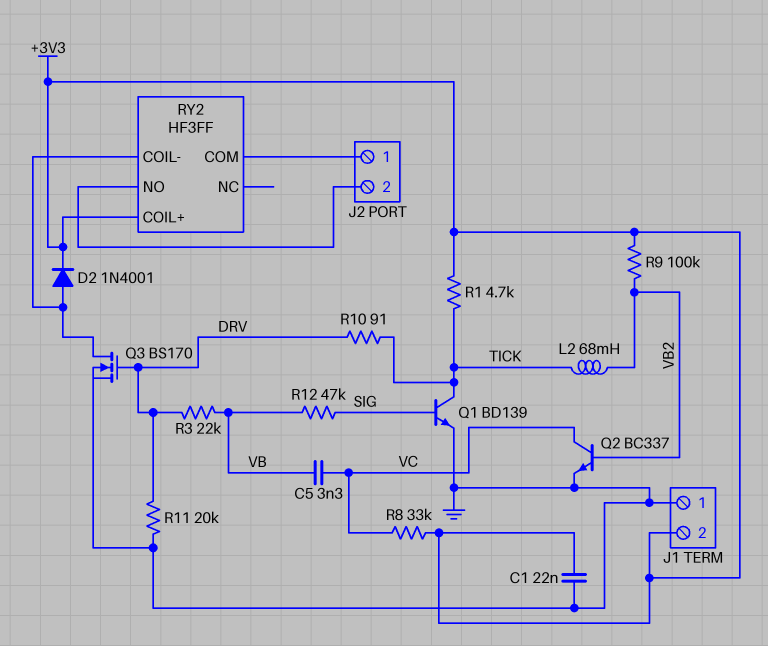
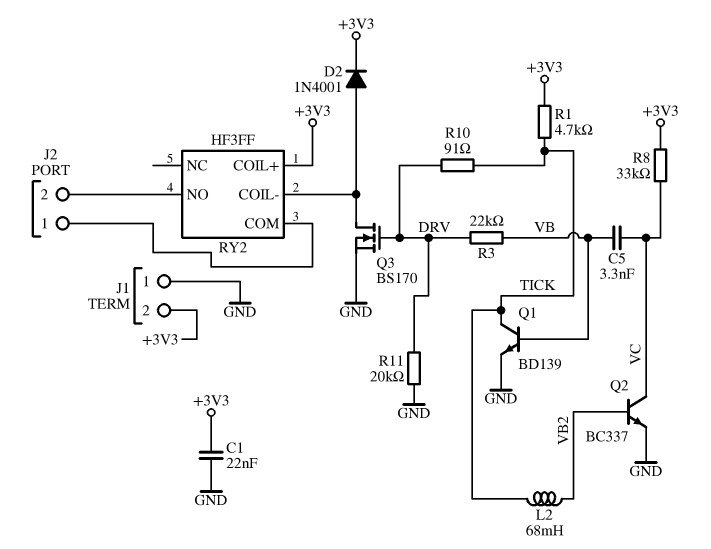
Q1: NPN BD139 (B SIG, C TICK, E GND) -> NPN BD139 (B VB, C TICK, E GND)
R9: 100k (+3V3, VB2) -> none
R12: 47k (SIG, VB) -> none

